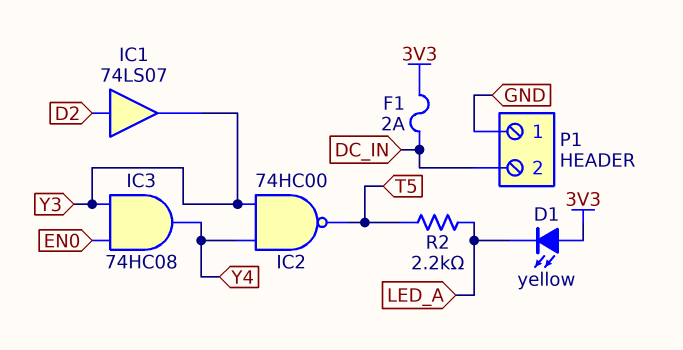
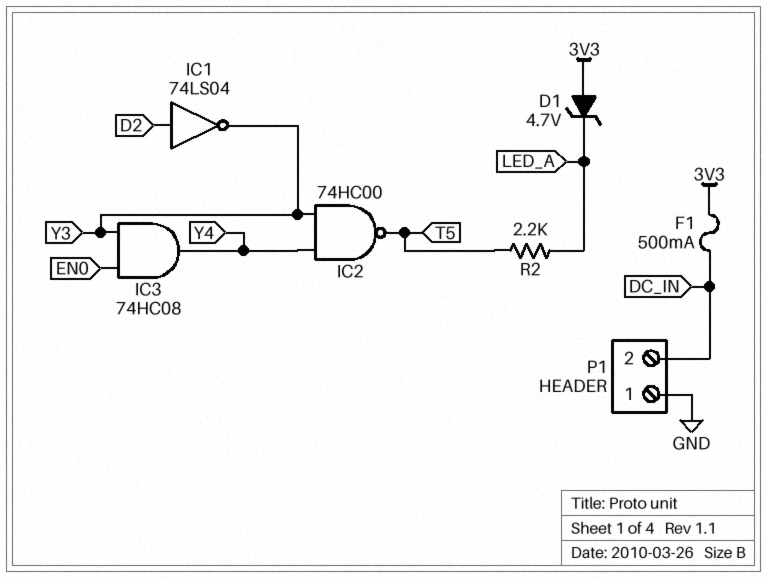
D1: LED yellow (A 3V3, K LED_A) -> zener 4.7V (A 3V3, K LED_A)
F1: 2A (3V3, DC_IN) -> 500mA (3V3, DC_IN)
IC1: buffer 74LS07 (in D2, out Y3) -> NOT 74LS04 (in D2, out Y3)

